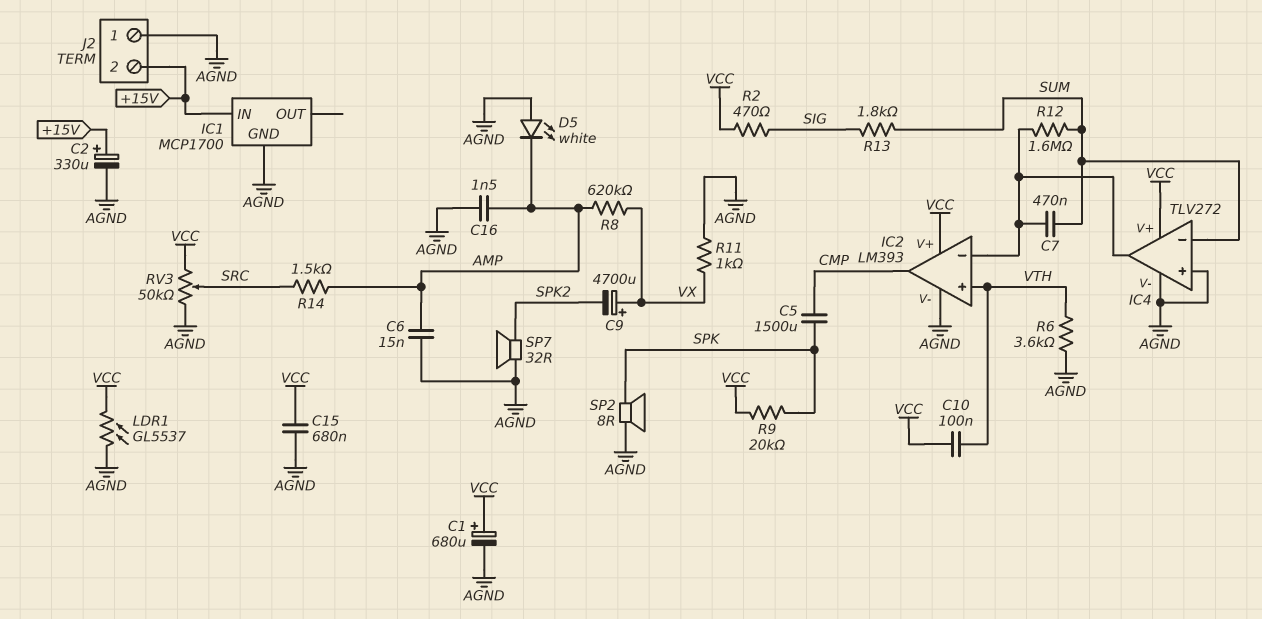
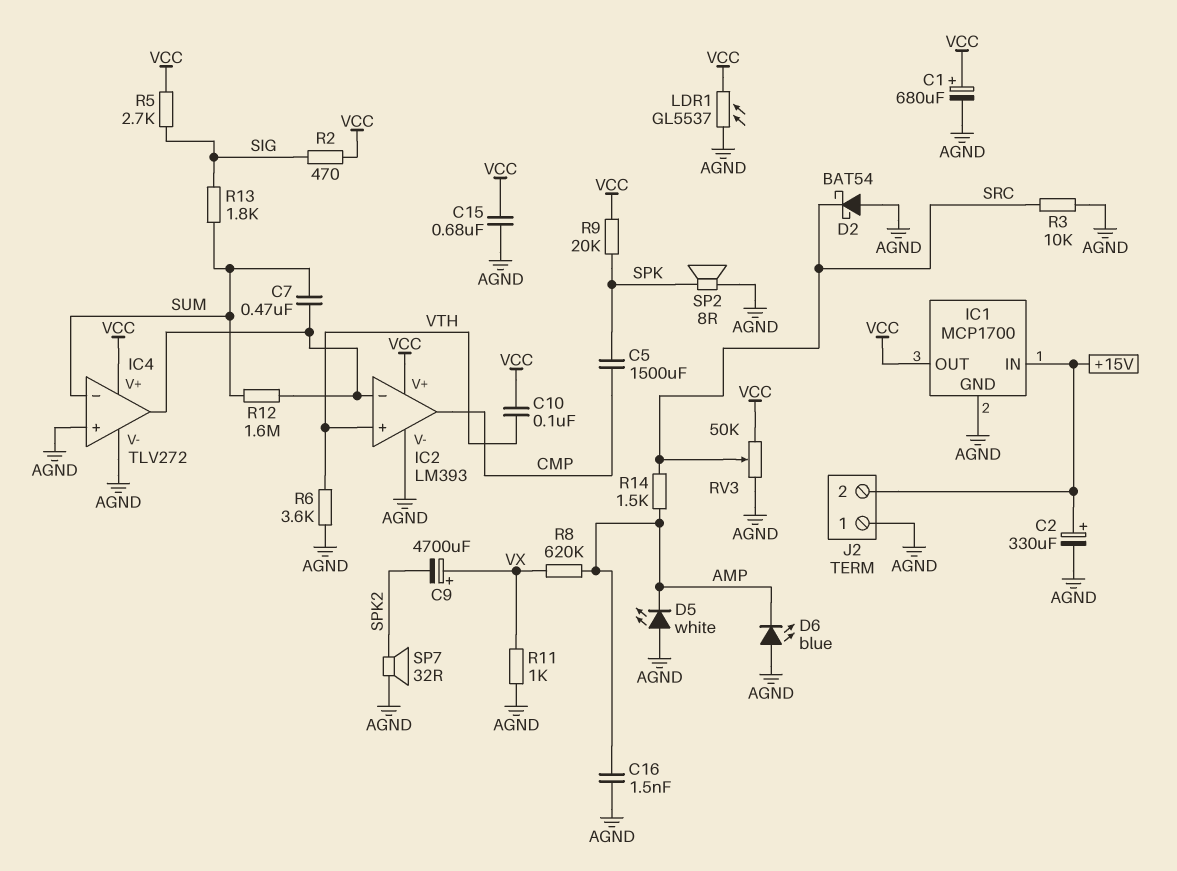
C6: 15nF (AGND, AMP) -> none
D2: none -> schottky BAT54 (A AGND, K SRC)
D6: none -> LED blue (A AGND, K AMP)
IC1 pin OUT: none -> VCC
R3: none -> 10k (AGND, SRC)
R5: none -> 2.7k (SIG, VCC)

